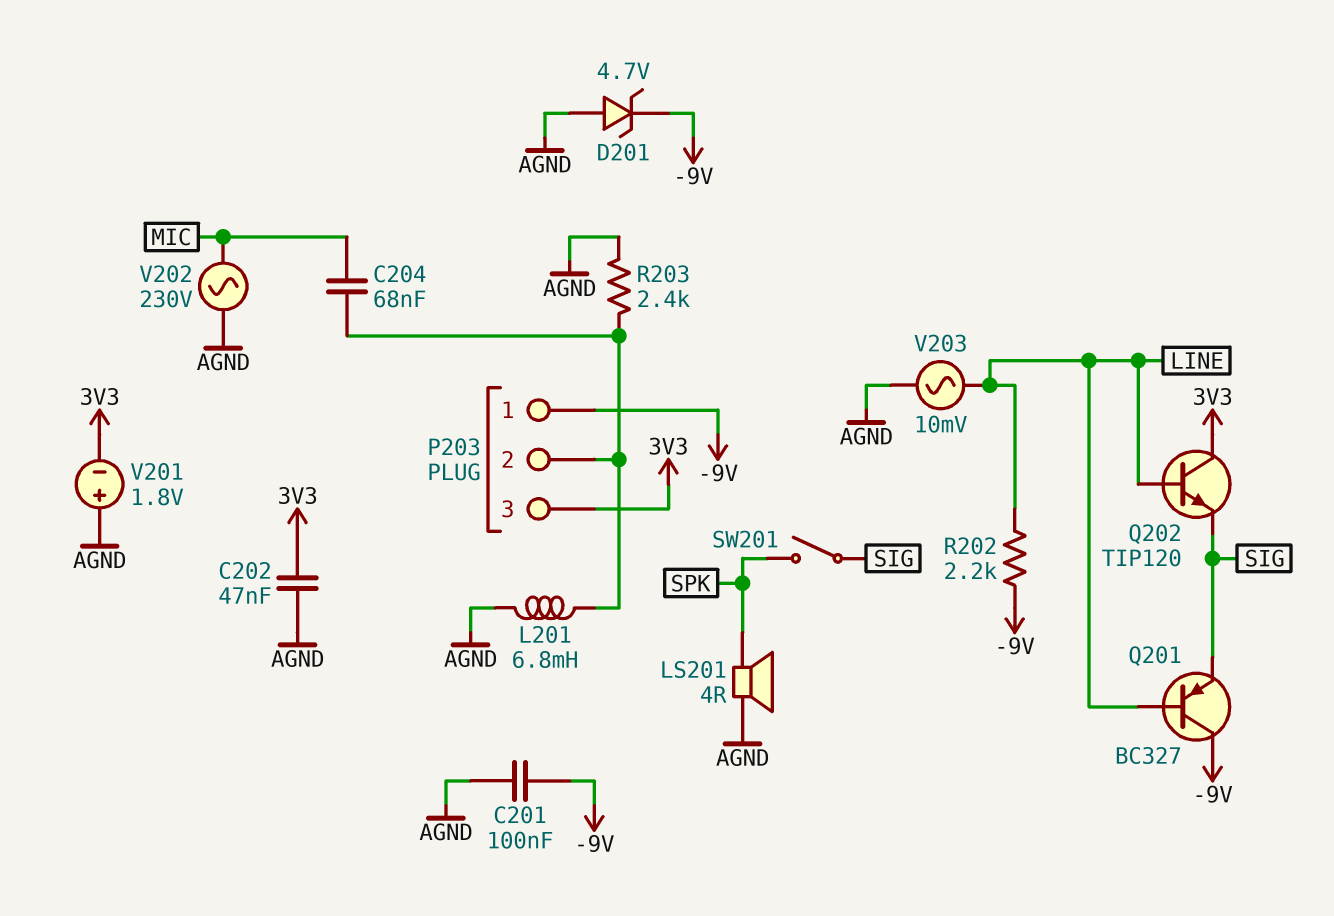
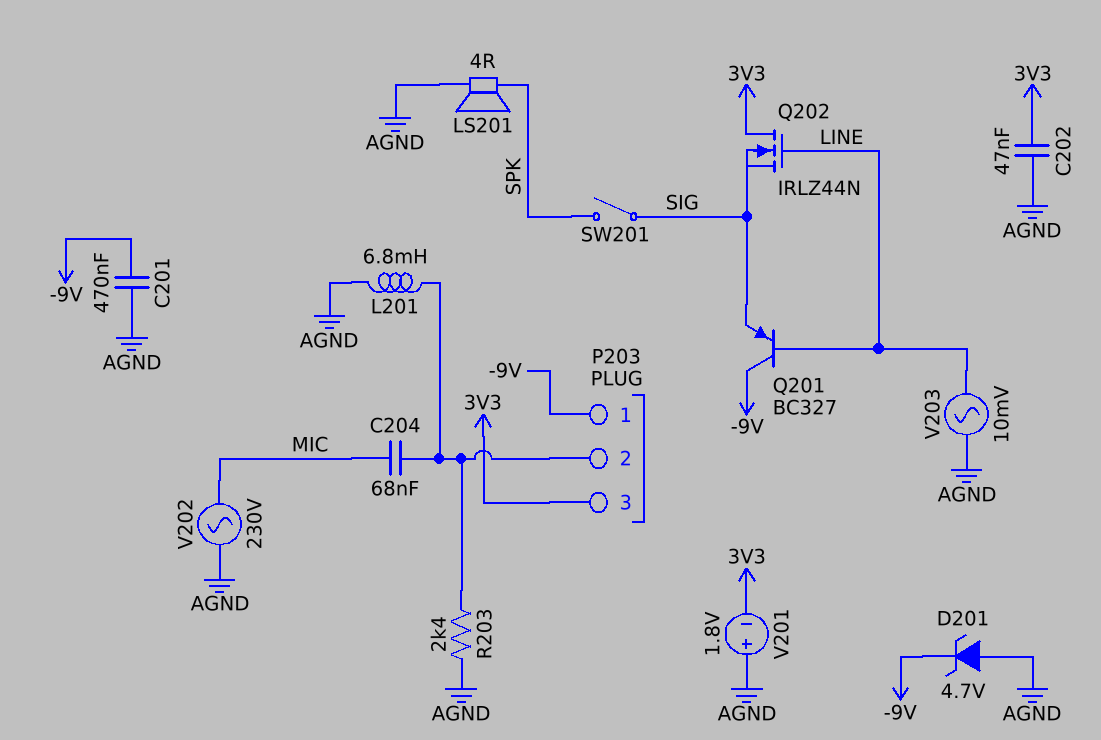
C201: 100nF (-9V, AGND) -> 470nF (-9V, AGND)
Q202: NPN TIP120 (B LINE, C 3V3, E SIG) -> NMOS IRLZ44N (G LINE, D 3V3, S SIG)
R202: 2.2k (-9V, LINE) -> none

